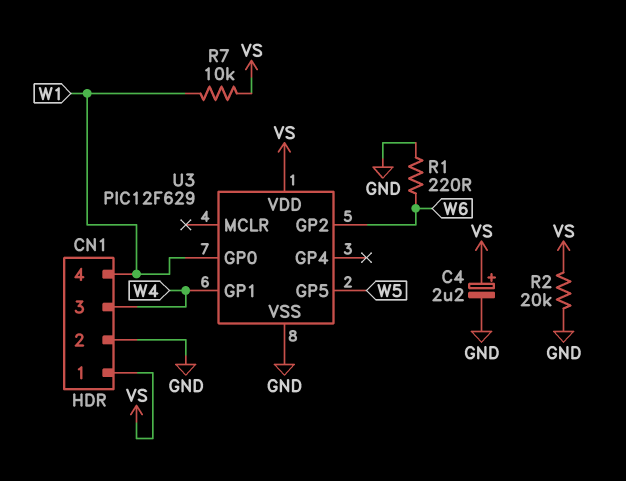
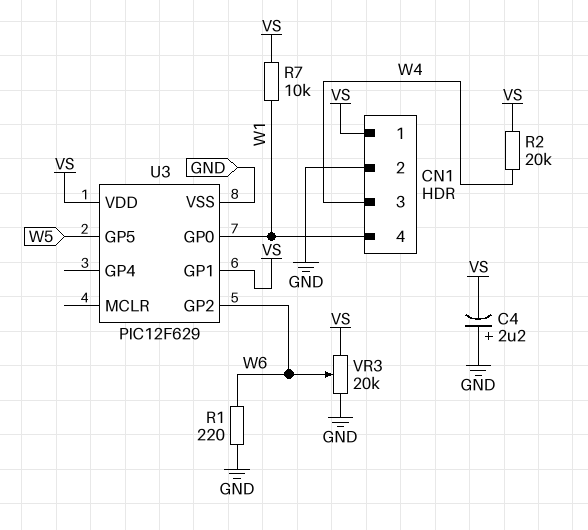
C4: 2.2uF (plus VS, minus GND) -> 2.2uF (plus GND, minus VS)
R2: 20k (GND, VS) -> 20k (VS, W4)
U3 pin GP1: W4 -> VS
VR3: none -> 20k (GND, VS, wiper W6)

